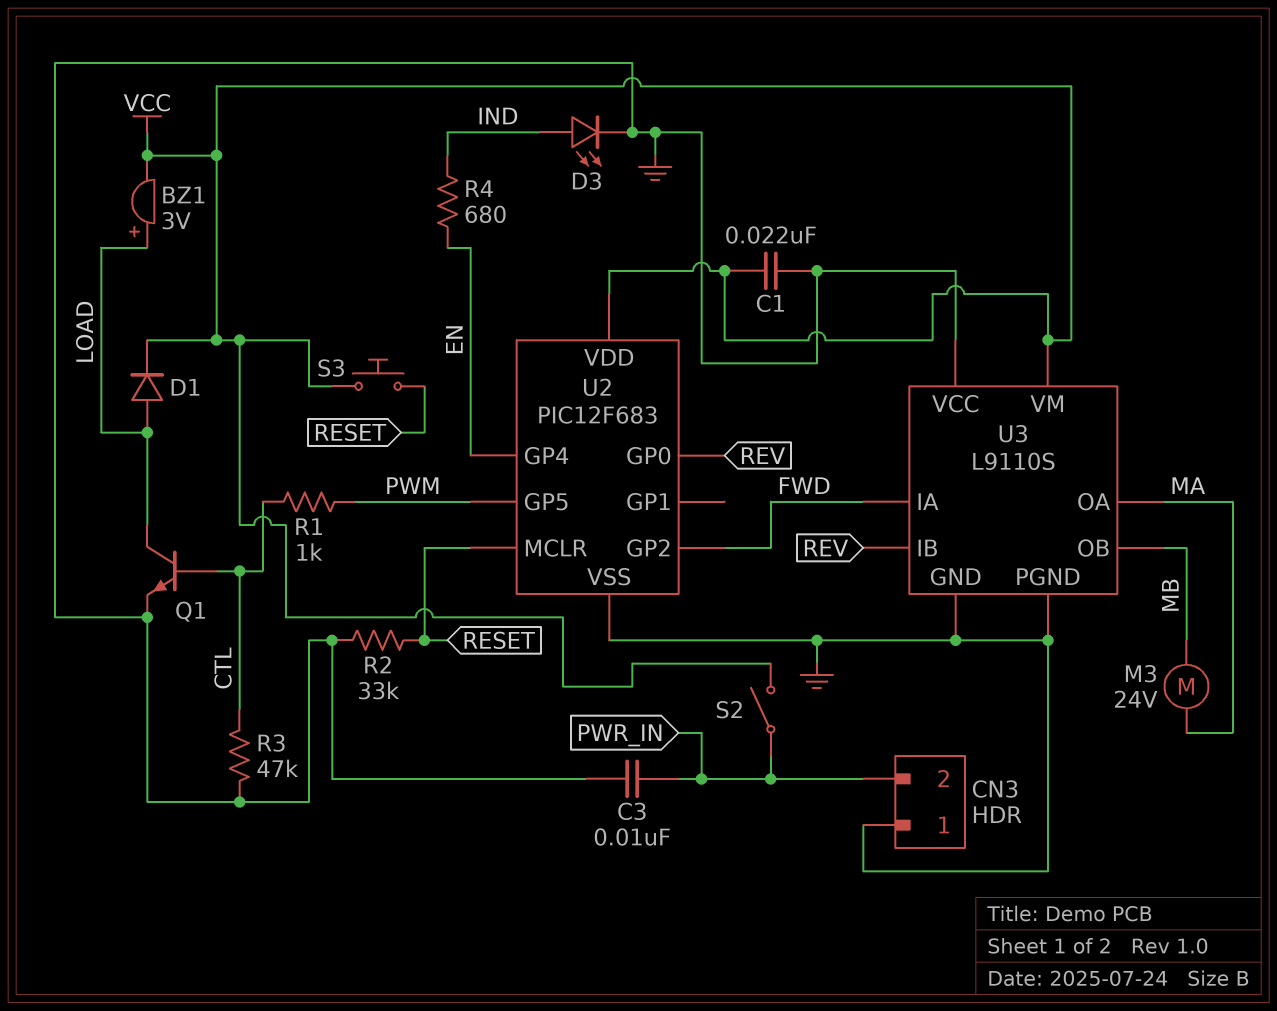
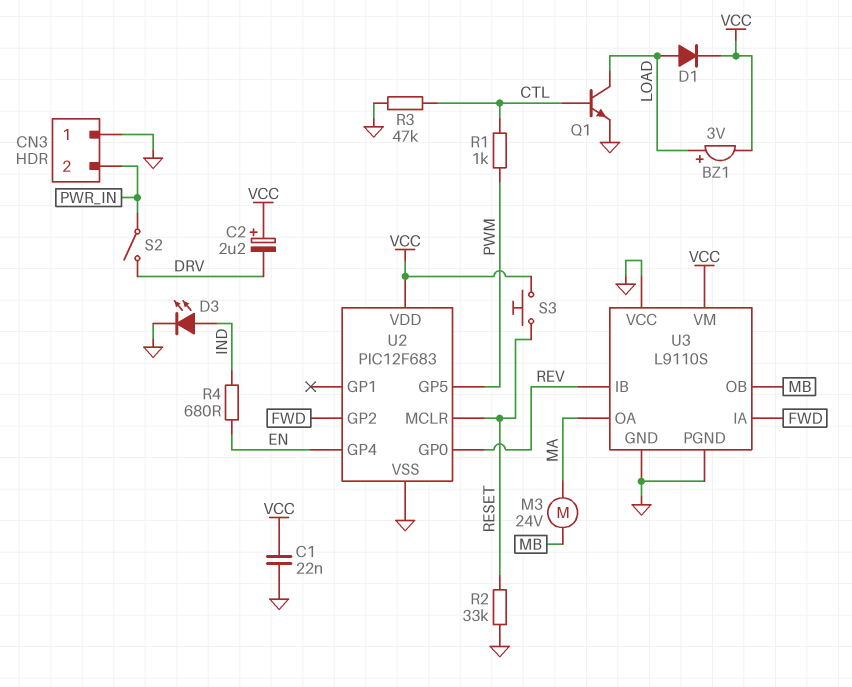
C2: none -> 2.2uF (plus VCC, minus DRV)
C3: 10nF (GND, PWR_IN) -> none
S2: switch (PWR_IN, VCC) -> switch (DRV, PWR_IN)

